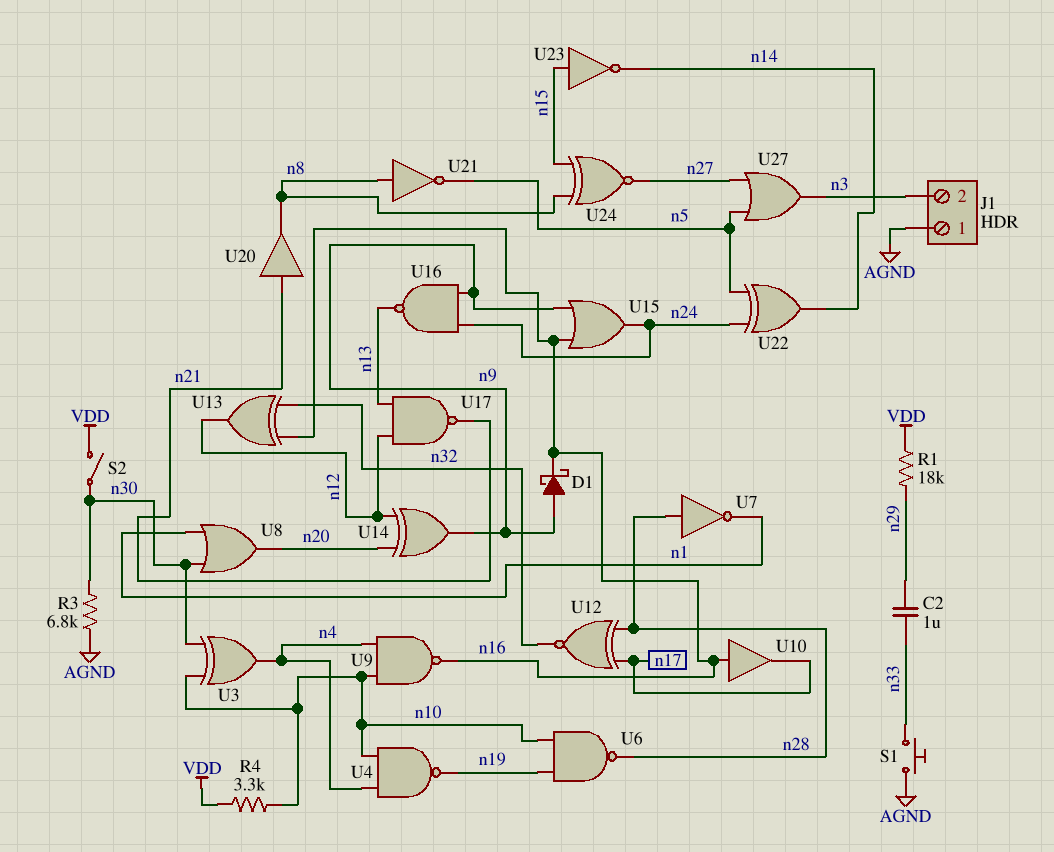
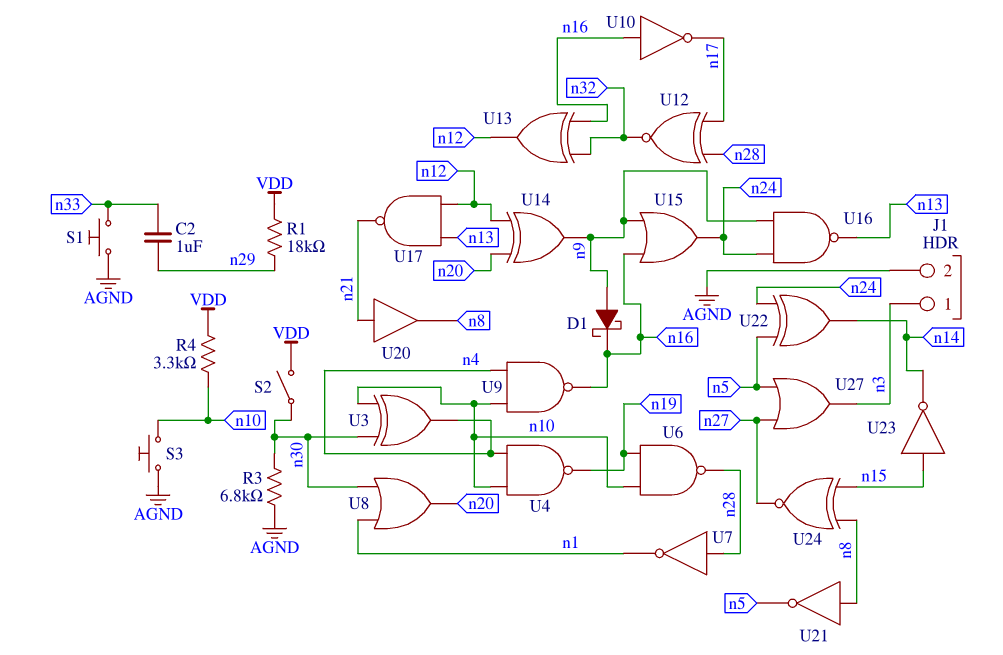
J1 pin 1: AGND -> n3
J1 pin 2: n3 -> AGND
S3: none -> button (AGND, n10)
U10: buffer (in n16, out n17) -> NOT (in n16, out n17)

